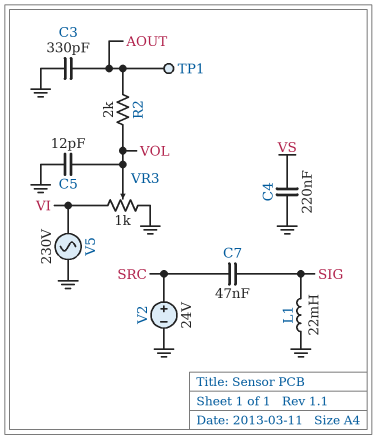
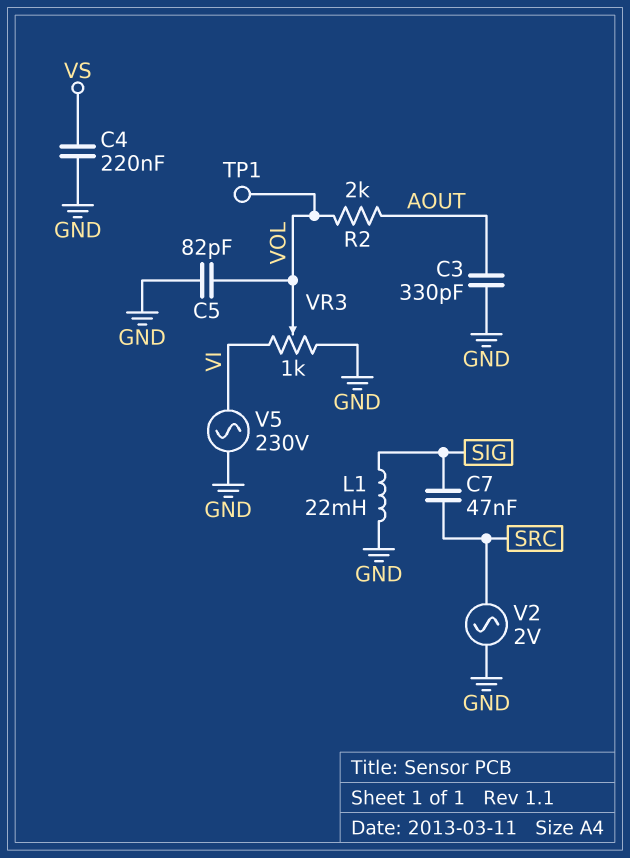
C5: 12pF (GND, VOL) -> 82pF (GND, VOL)
TP1: test point (AOUT) -> test point (VOL)
V2: 24V (plus SRC, minus GND) -> AC 2V (GND, SRC)

